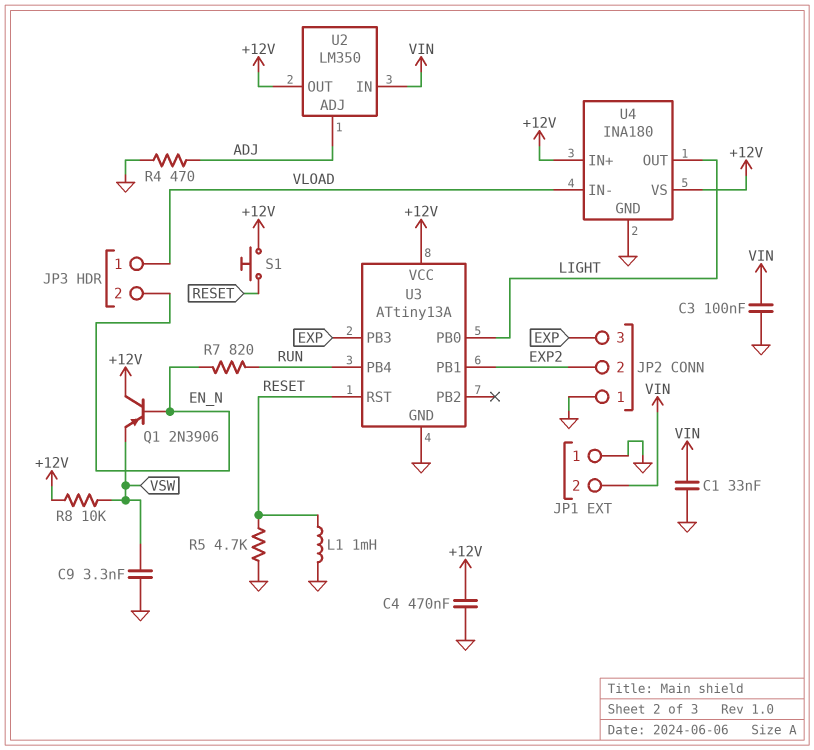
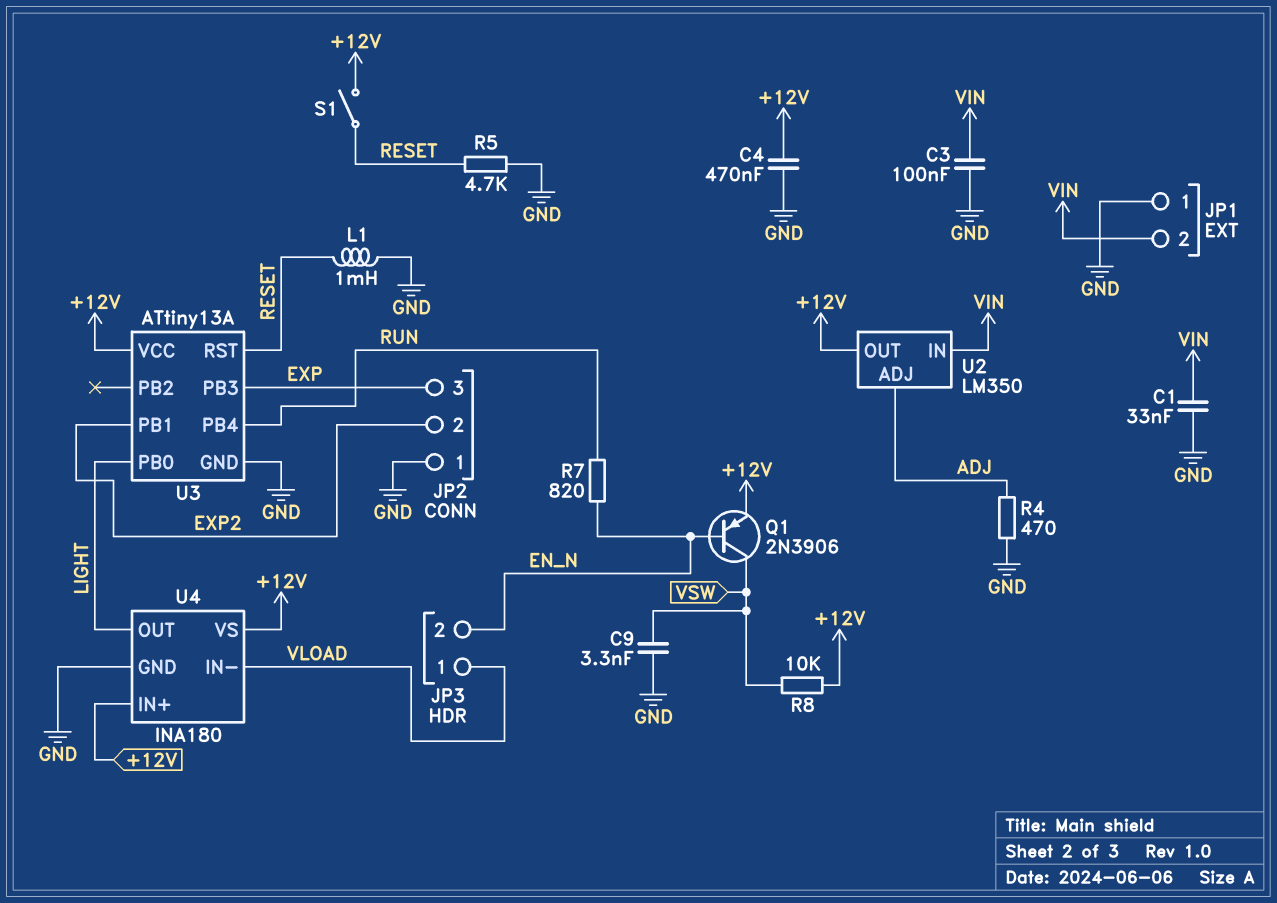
Q1: PNP 2N3906 (B EN_N, C +12V, E VSW) -> PNP 2N3906 (B EN_N, C VSW, E +12V)
S1: button (+12V, RESET) -> switch (+12V, RESET)

